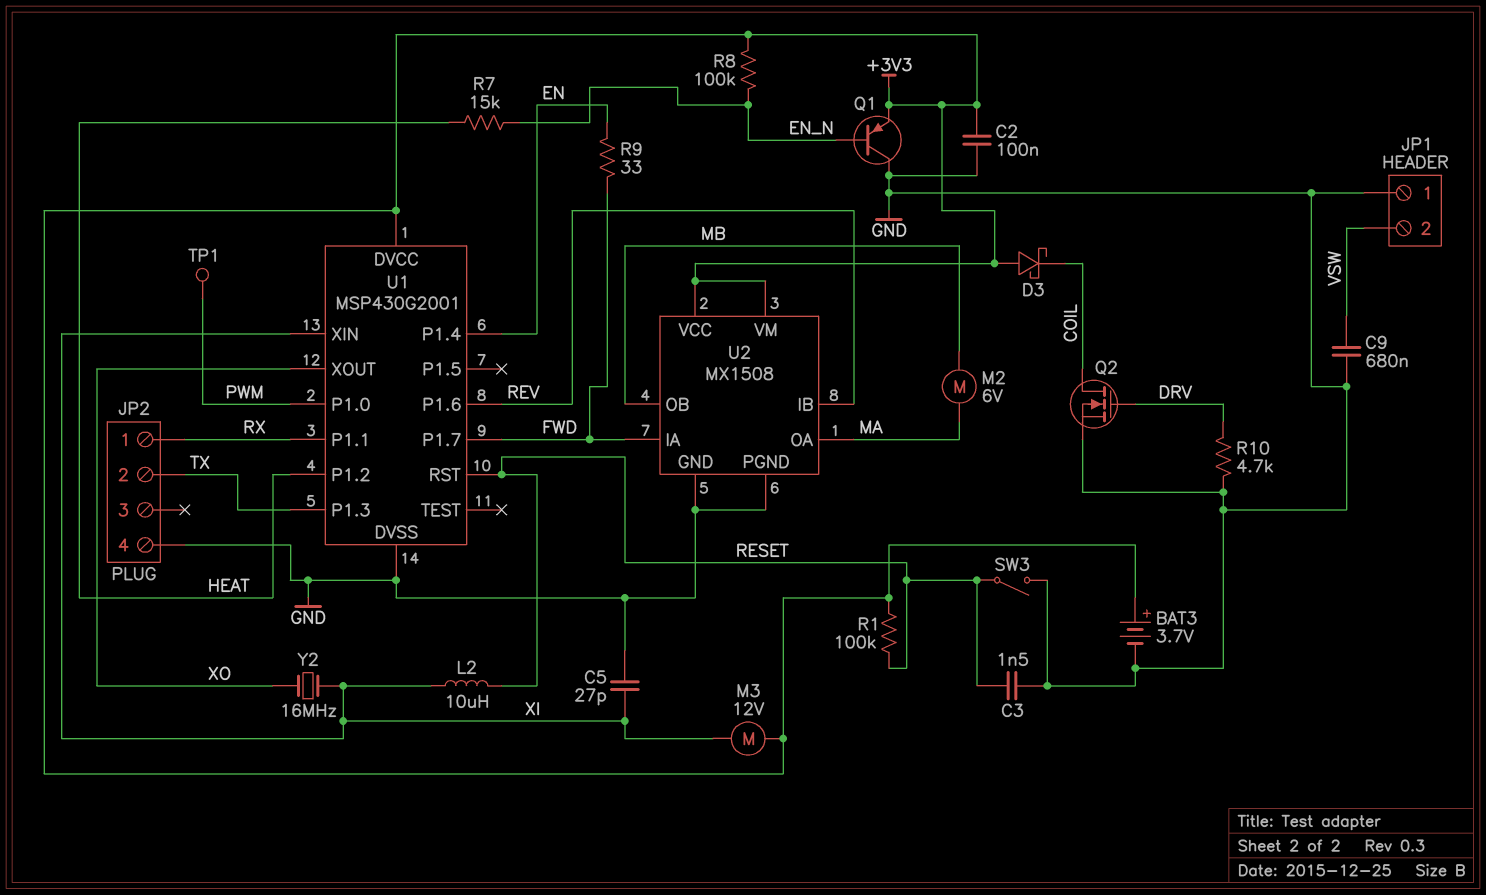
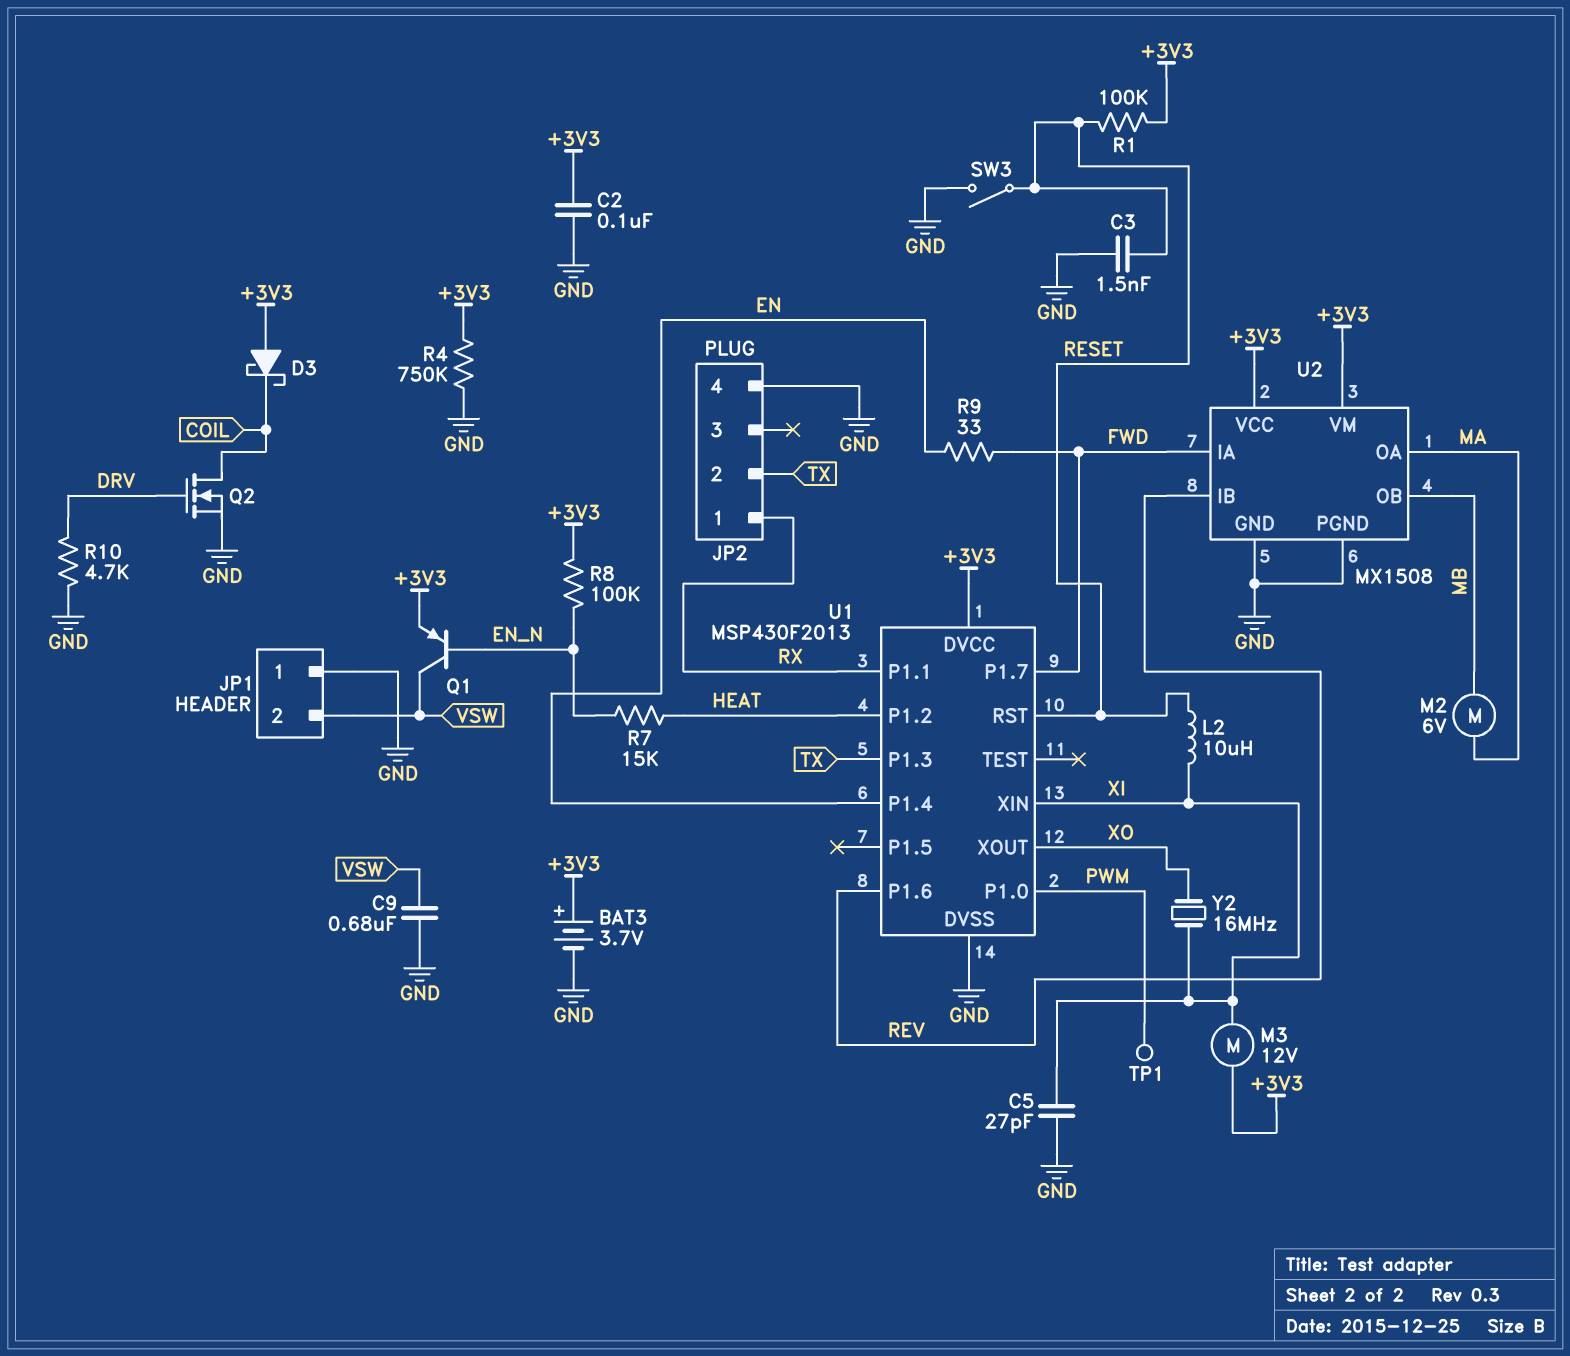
Q1: PNP (B EN_N, C GND, E +3V3) -> PNP (B EN_N, C VSW, E +3V3)
R4: none -> 750k (+3V3, GND)
U1: MSP430G2001 -> MSP430F2013

